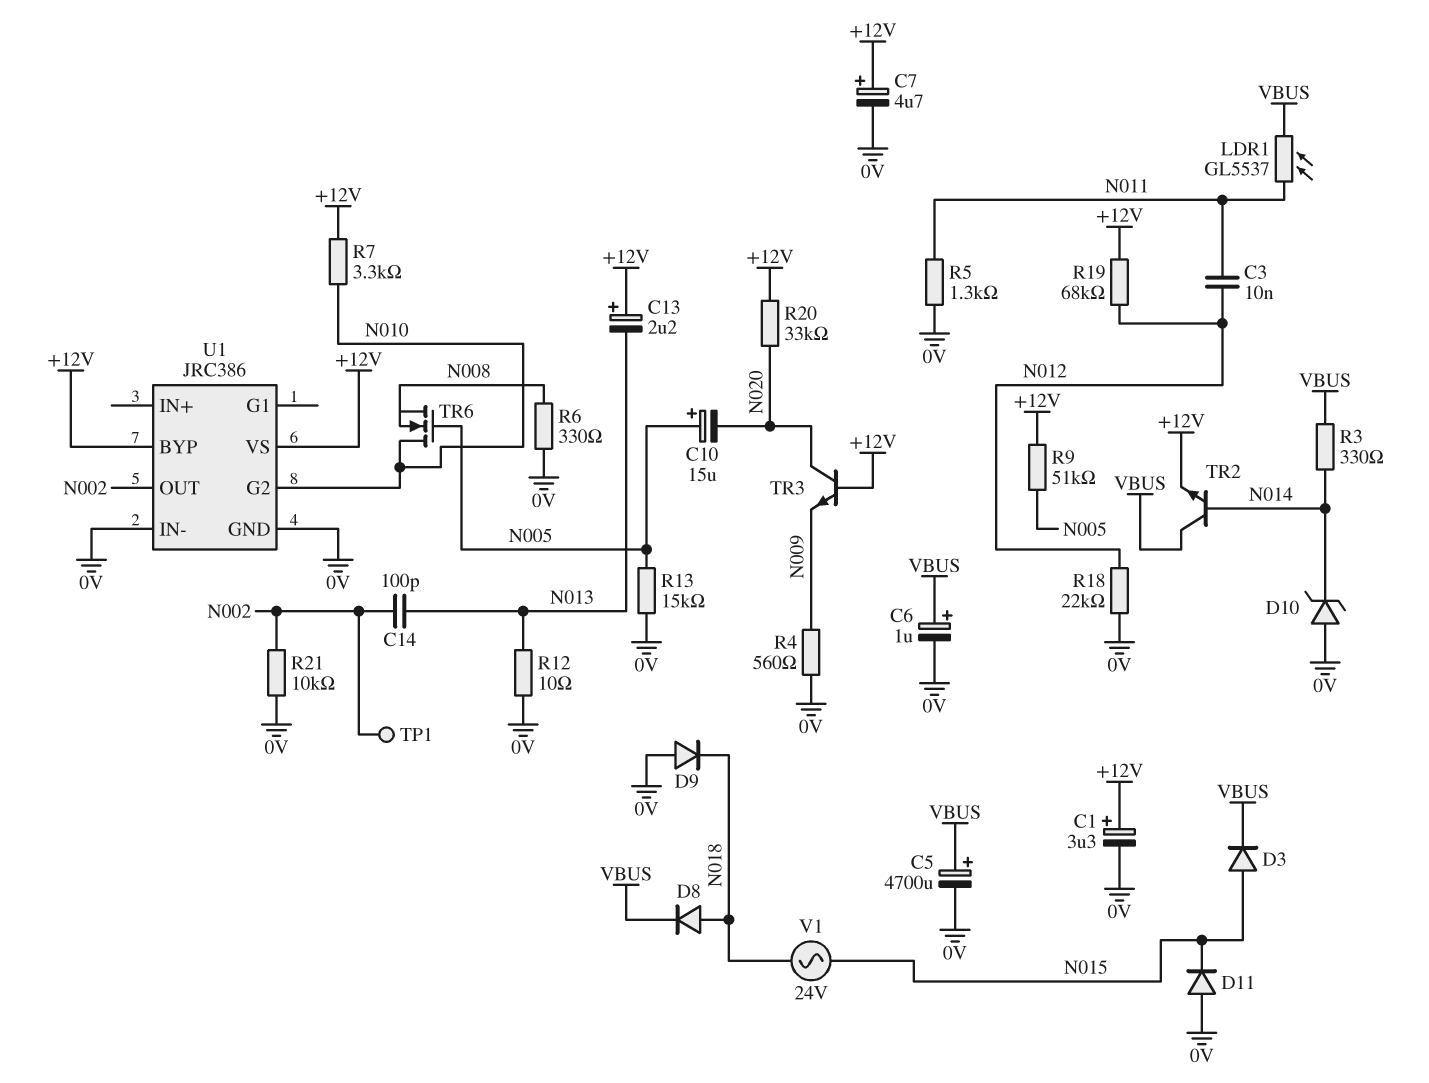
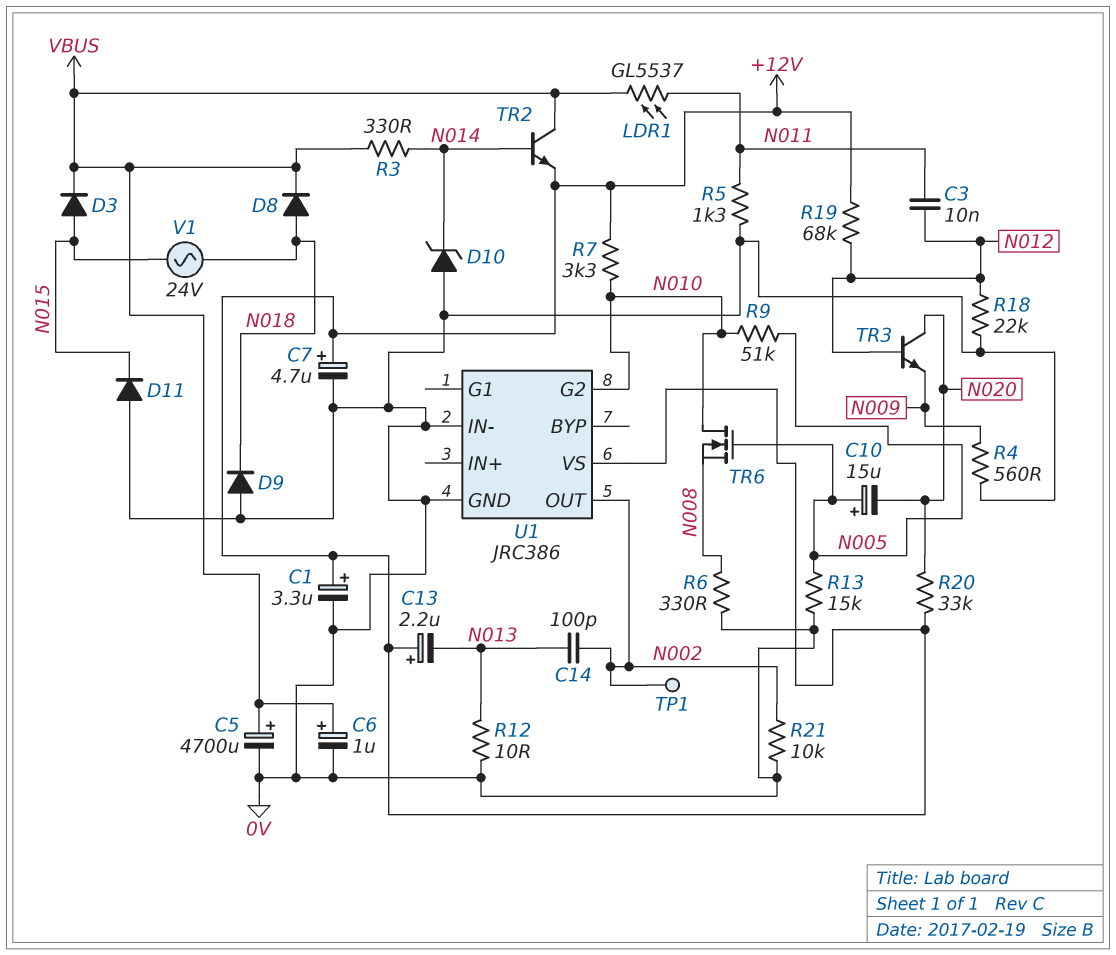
R9: 51k (+12V, N005) -> 51k (N005, N010)
TR3: NPN (B +12V, C N020, E N009) -> NPN (B N012, C N020, E N009)
U1 pin BYP: +12V -> none

